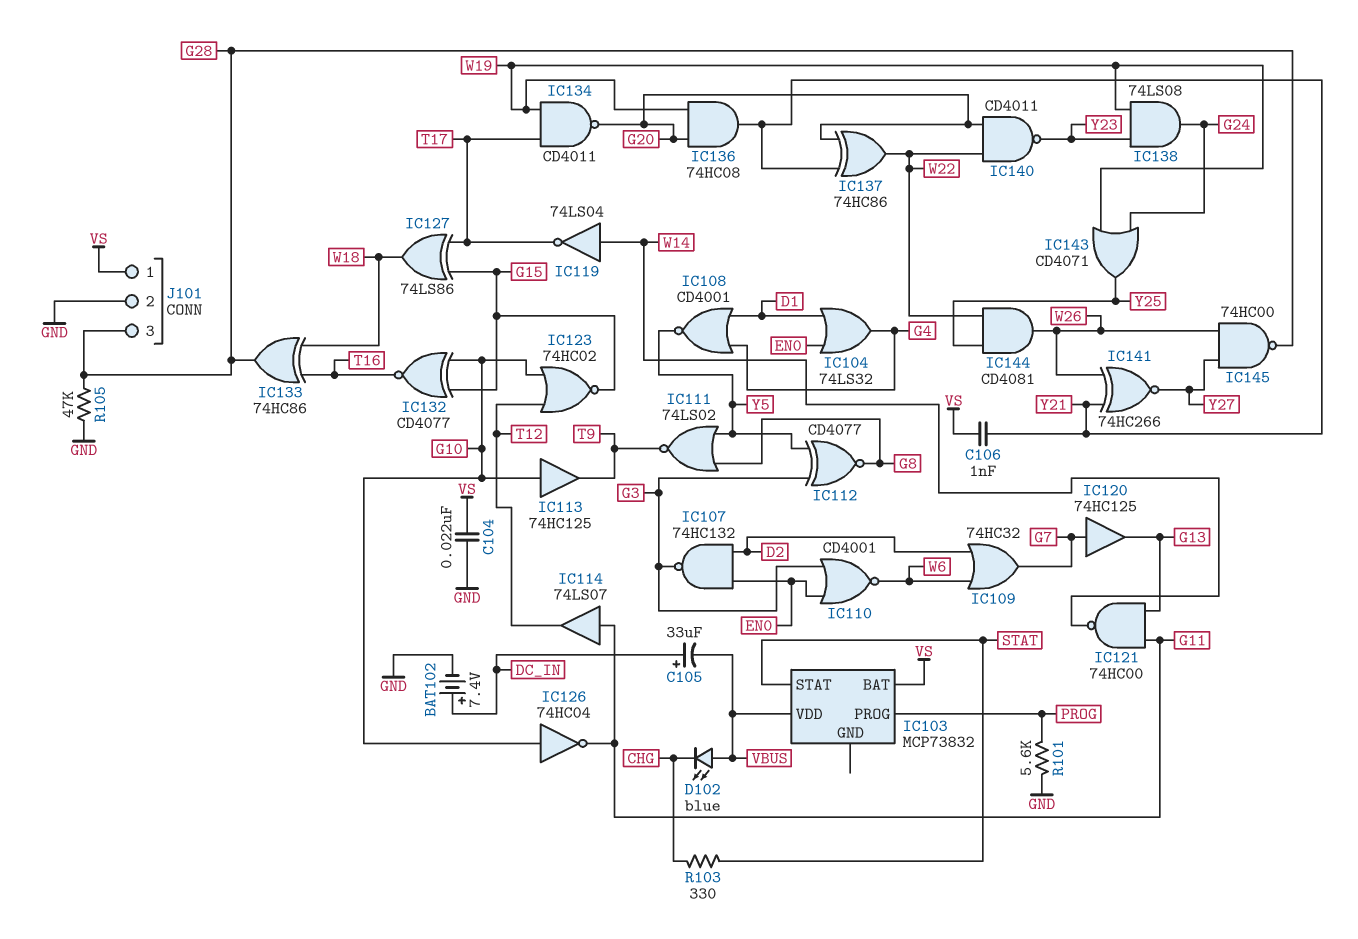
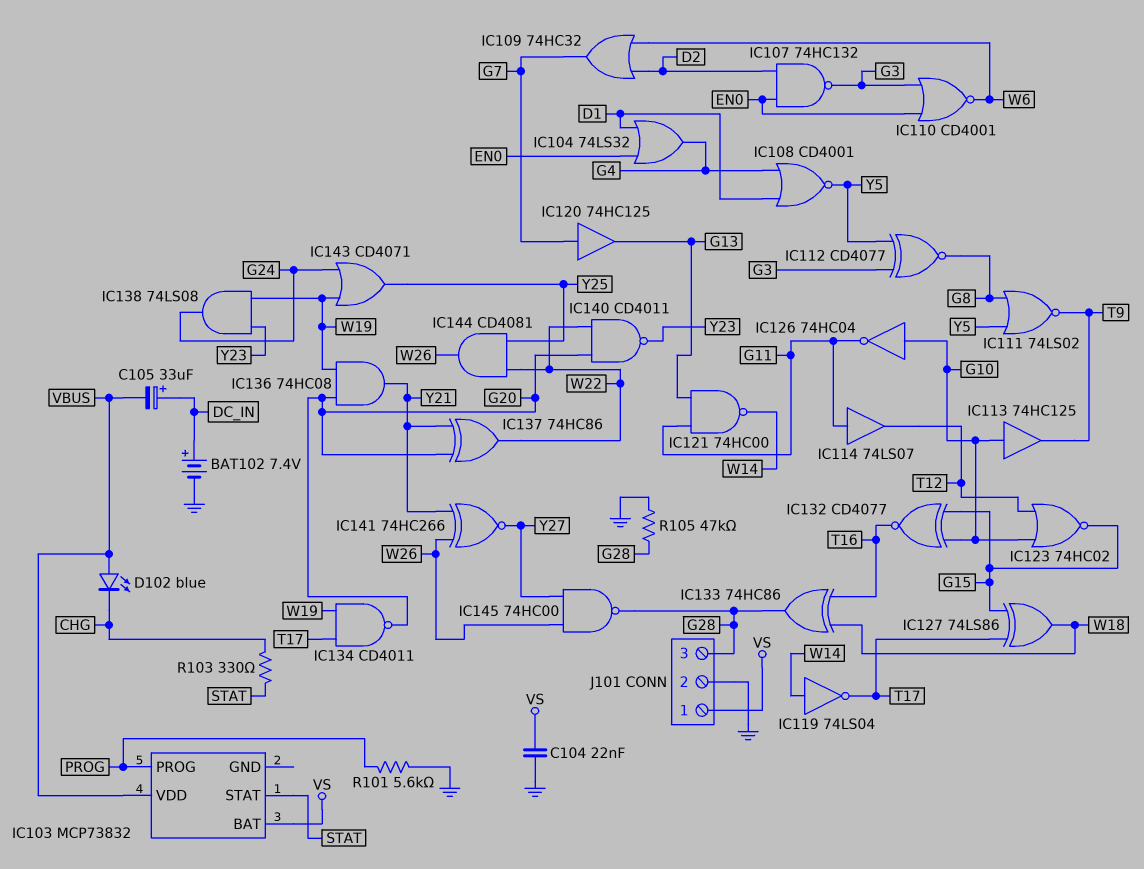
C106: 1nF (VS, Y21) -> none

